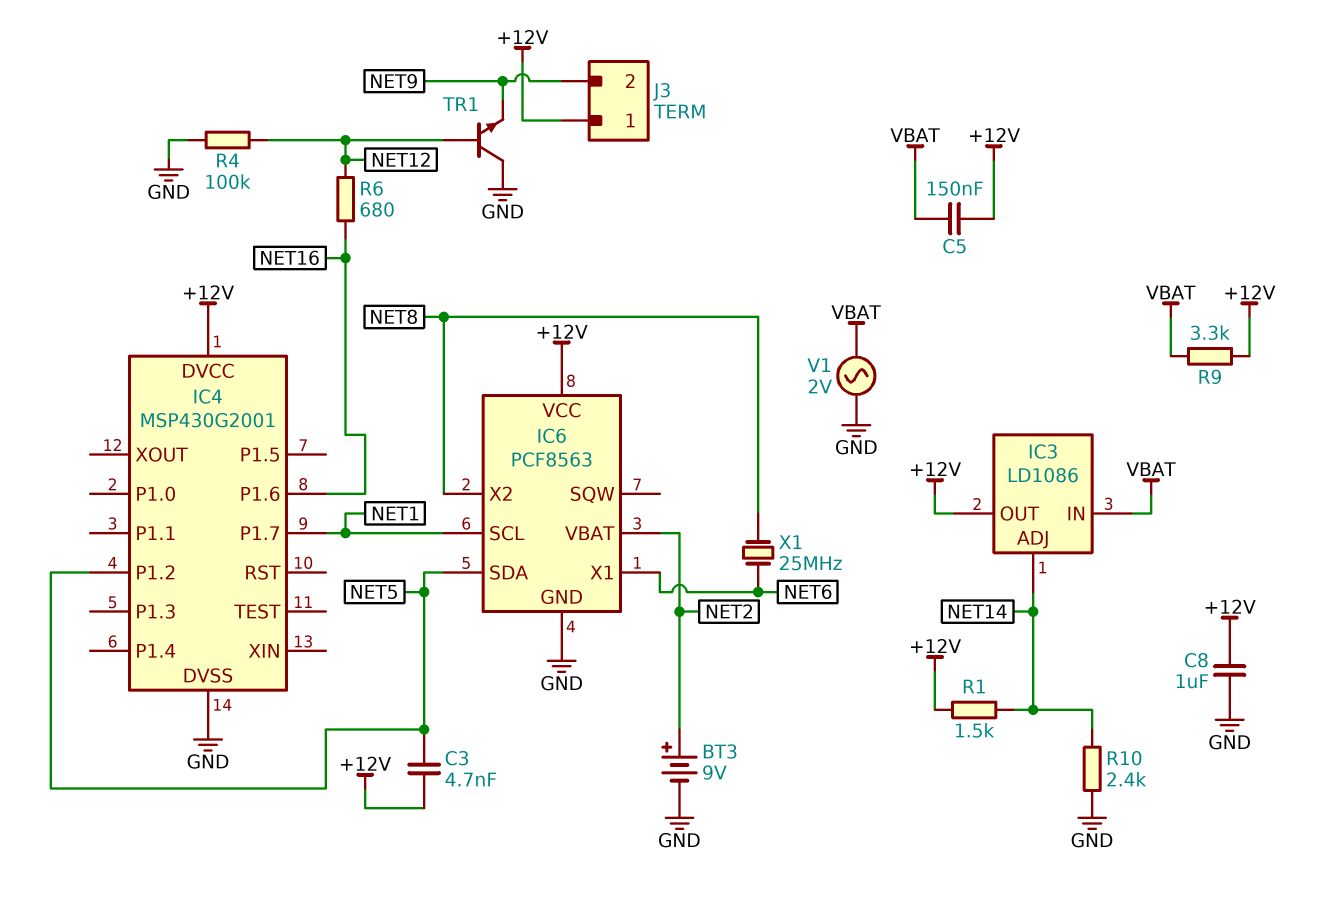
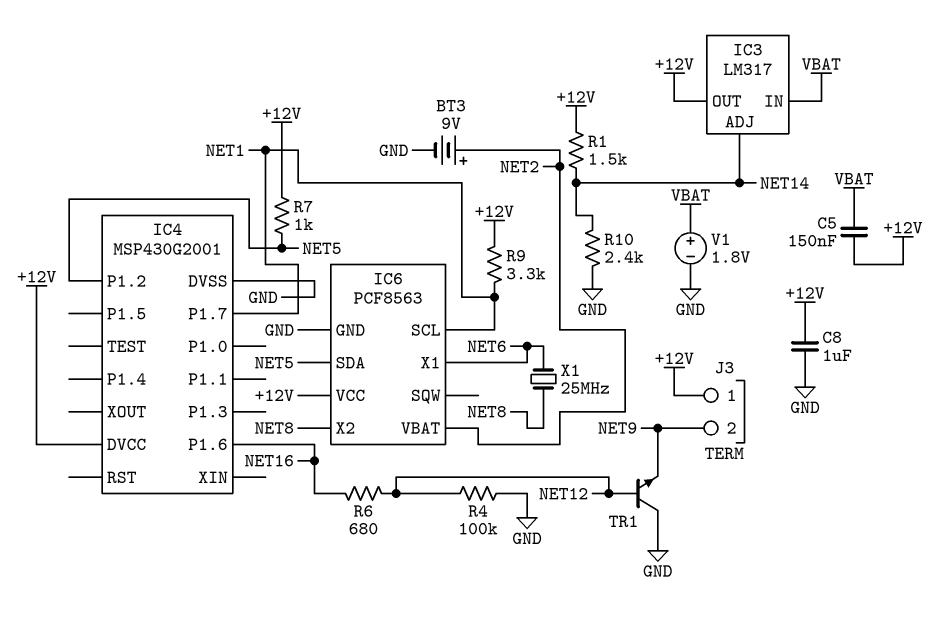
C3: 4.7nF (+12V, NET5) -> none
IC3: LD1086 -> LM317
R7: none -> 1k (+12V, NET5)
R9: 3.3k (+12V, VBAT) -> 3.3k (+12V, NET1)
V1: AC 2V (GND, VBAT) -> 1.8V (plus VBAT, minus GND)

